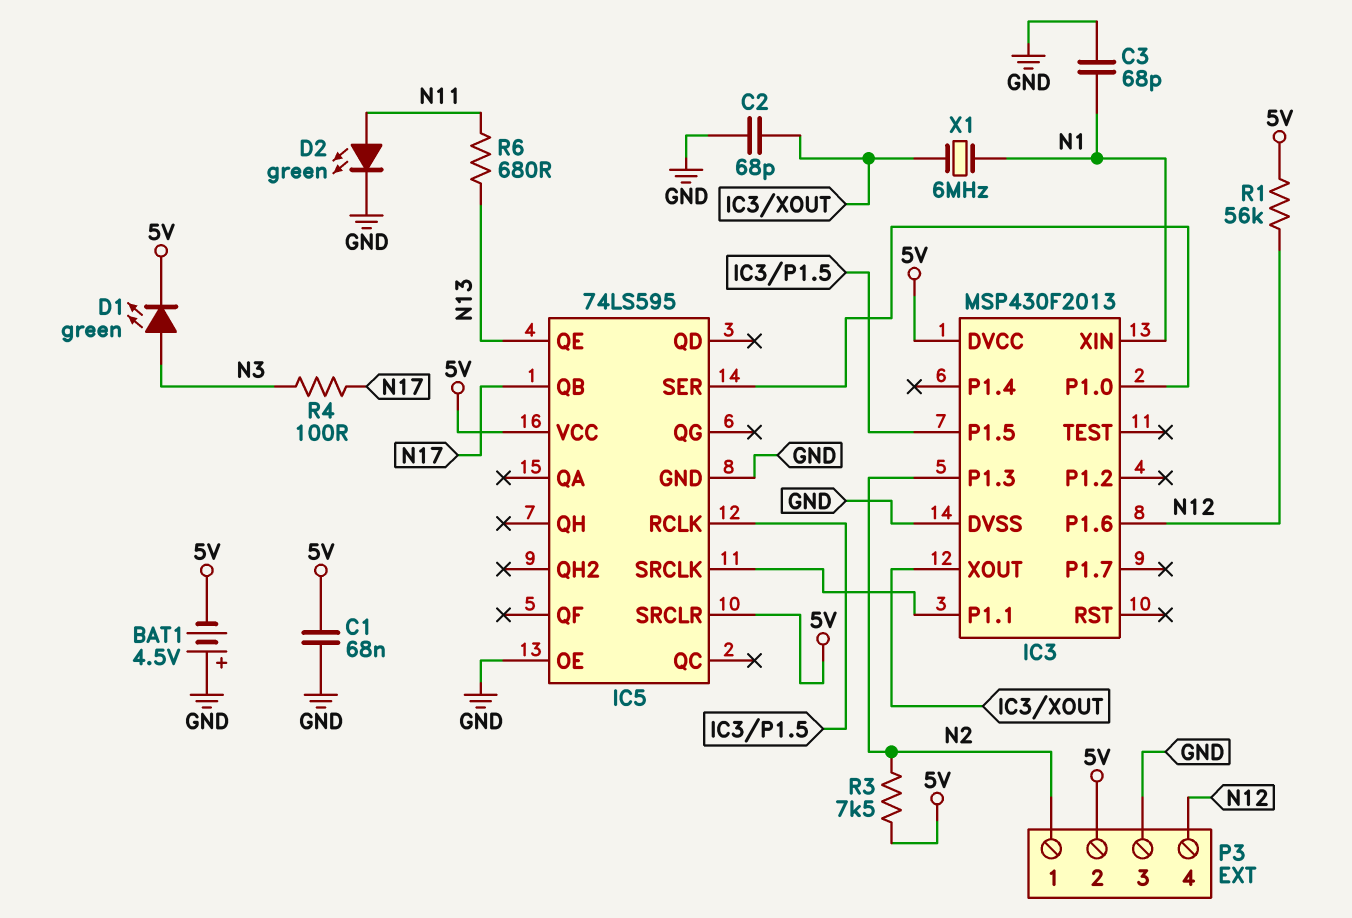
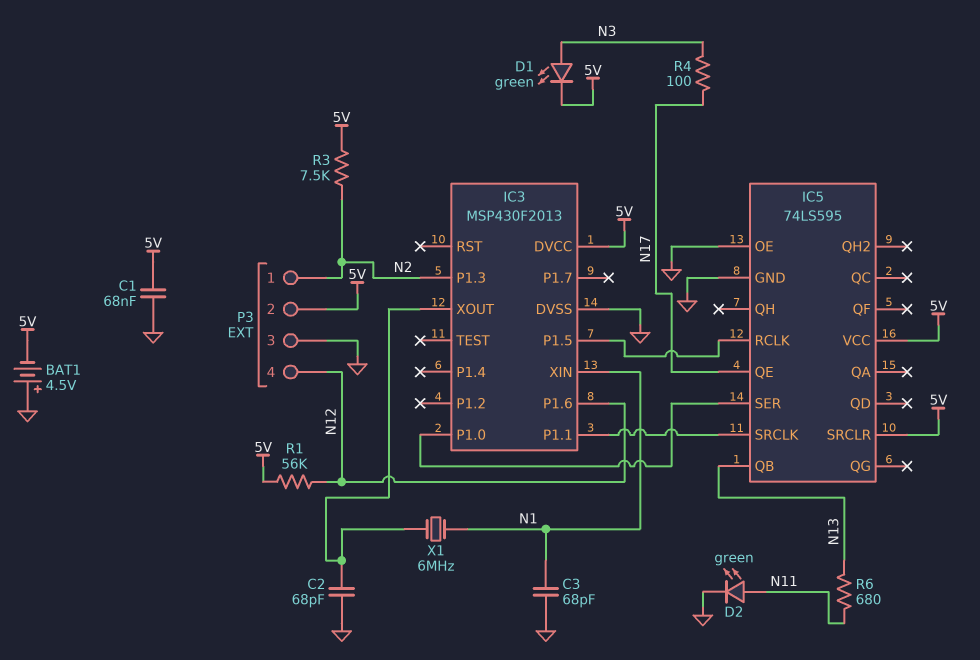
IC5 pin QB: N17 -> N13
IC5 pin QE: N13 -> N17

